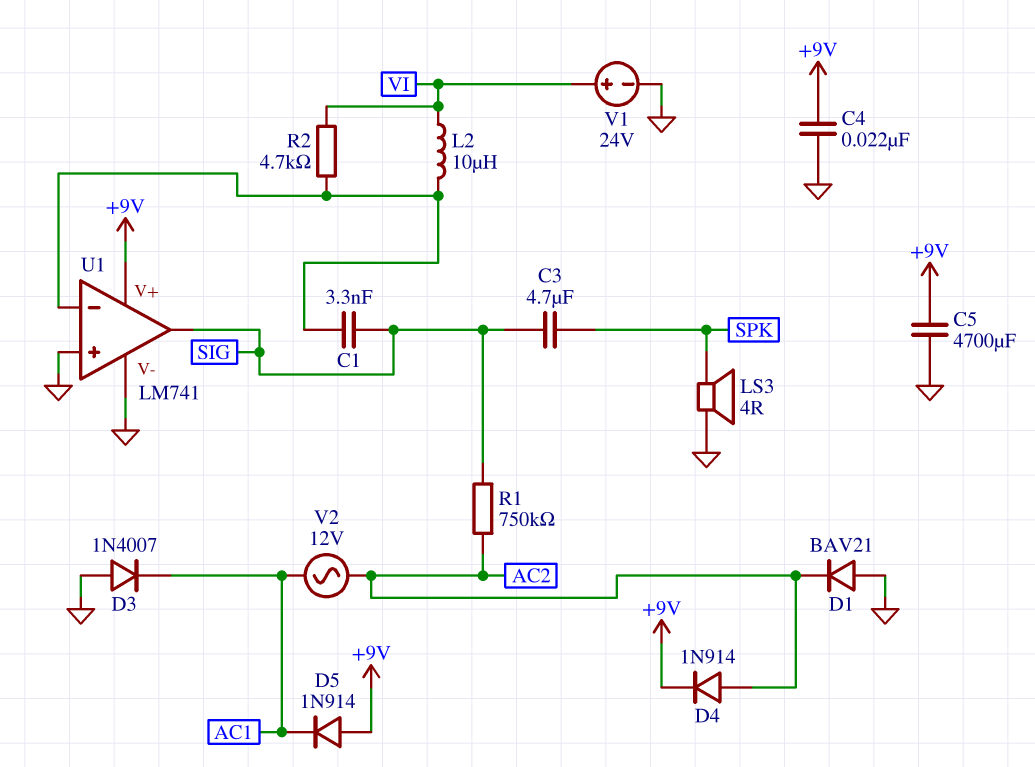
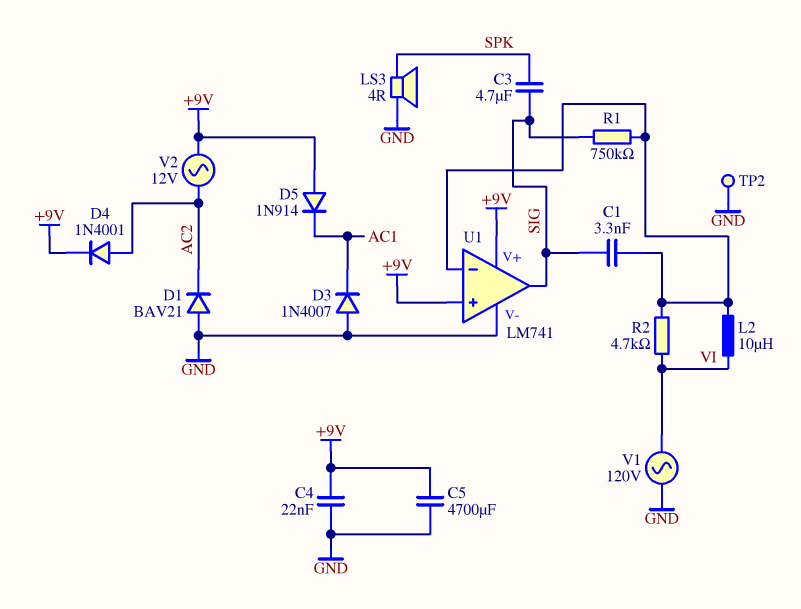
D4: diode 1N914 (A AC2, K +9V) -> diode 1N4001 (A AC2, K +9V)
R1: 750k (AC2, SIG) -> 750k (SIG, U1/in-)
TP2: none -> test point (GND)
U1 pin in+: GND -> +9V
V1: 24V (plus VI, minus GND) -> AC 120V (GND, VI)
V2: AC 12V (AC1, AC2) -> AC 12V (+9V, AC2)

